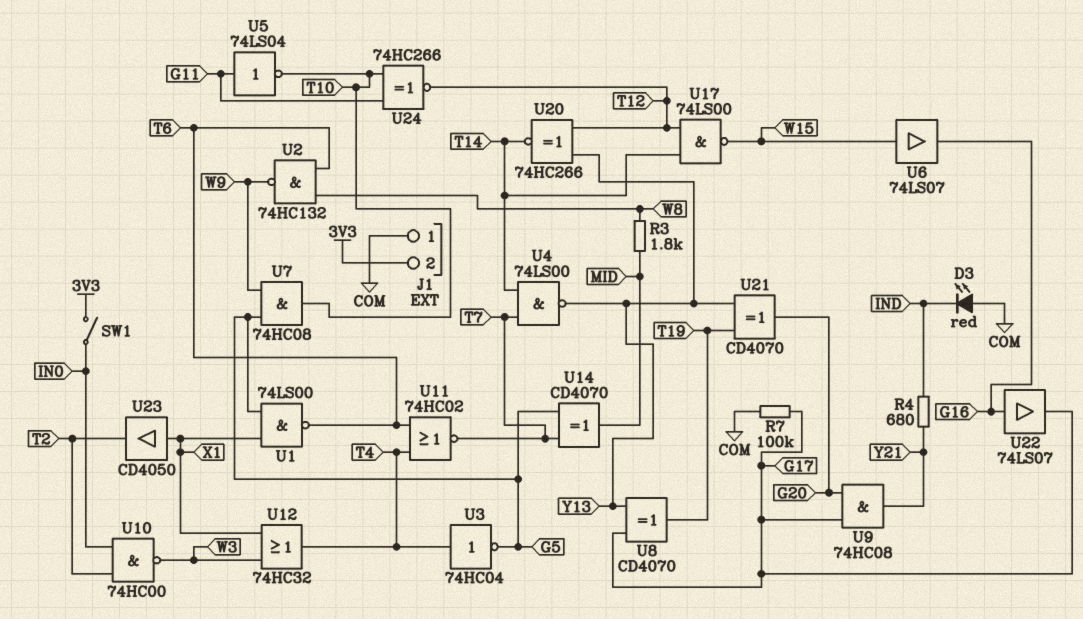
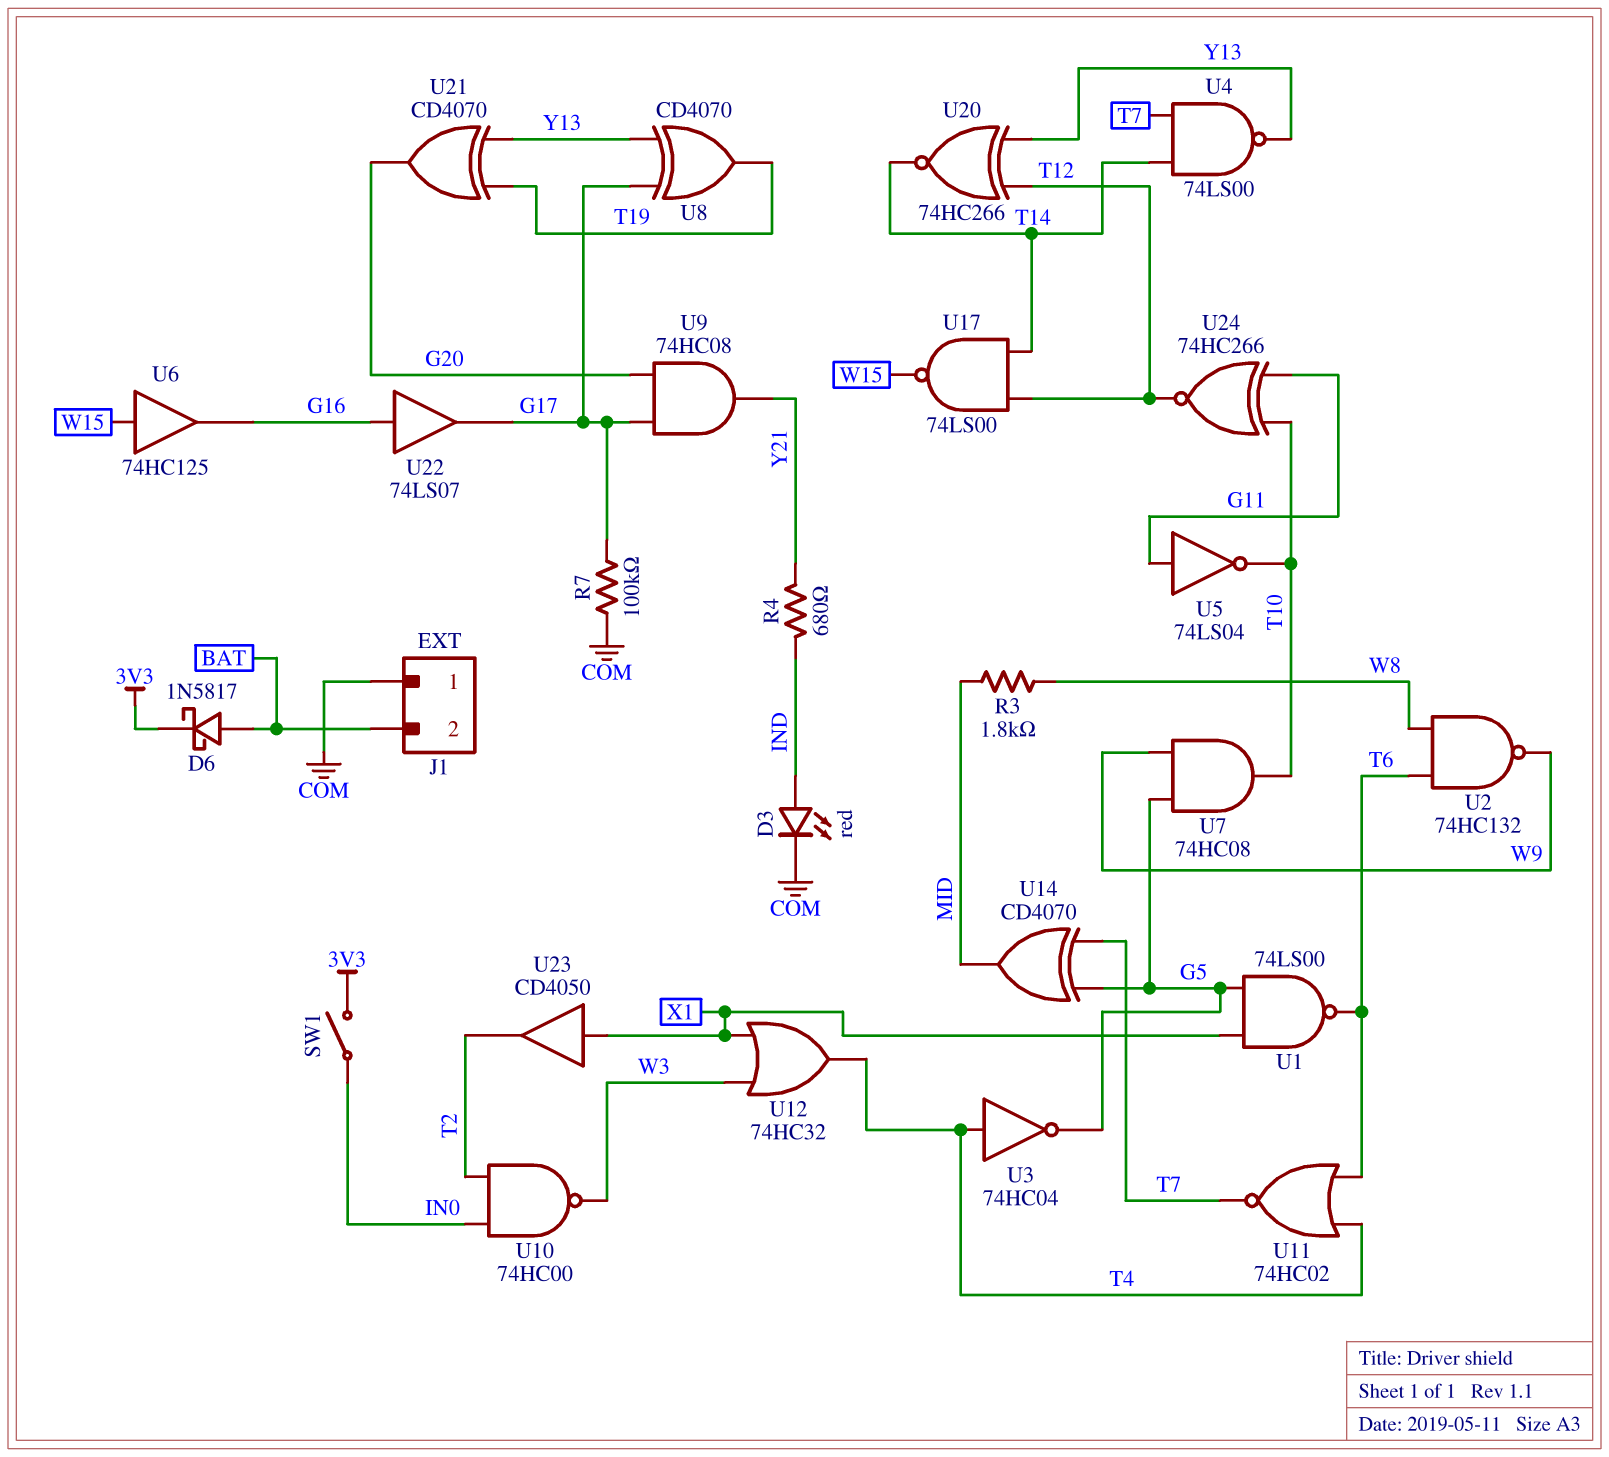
D3: LED red (A COM, K IND) -> LED red (A IND, K COM)
D6: none -> schottky 1N5817 (A BAT, K 3V3)
J1 pin 2: 3V3 -> BAT
U6: buffer 74LS07 (in W15, out G16) -> buffer 74HC125 (in W15, out G16)

